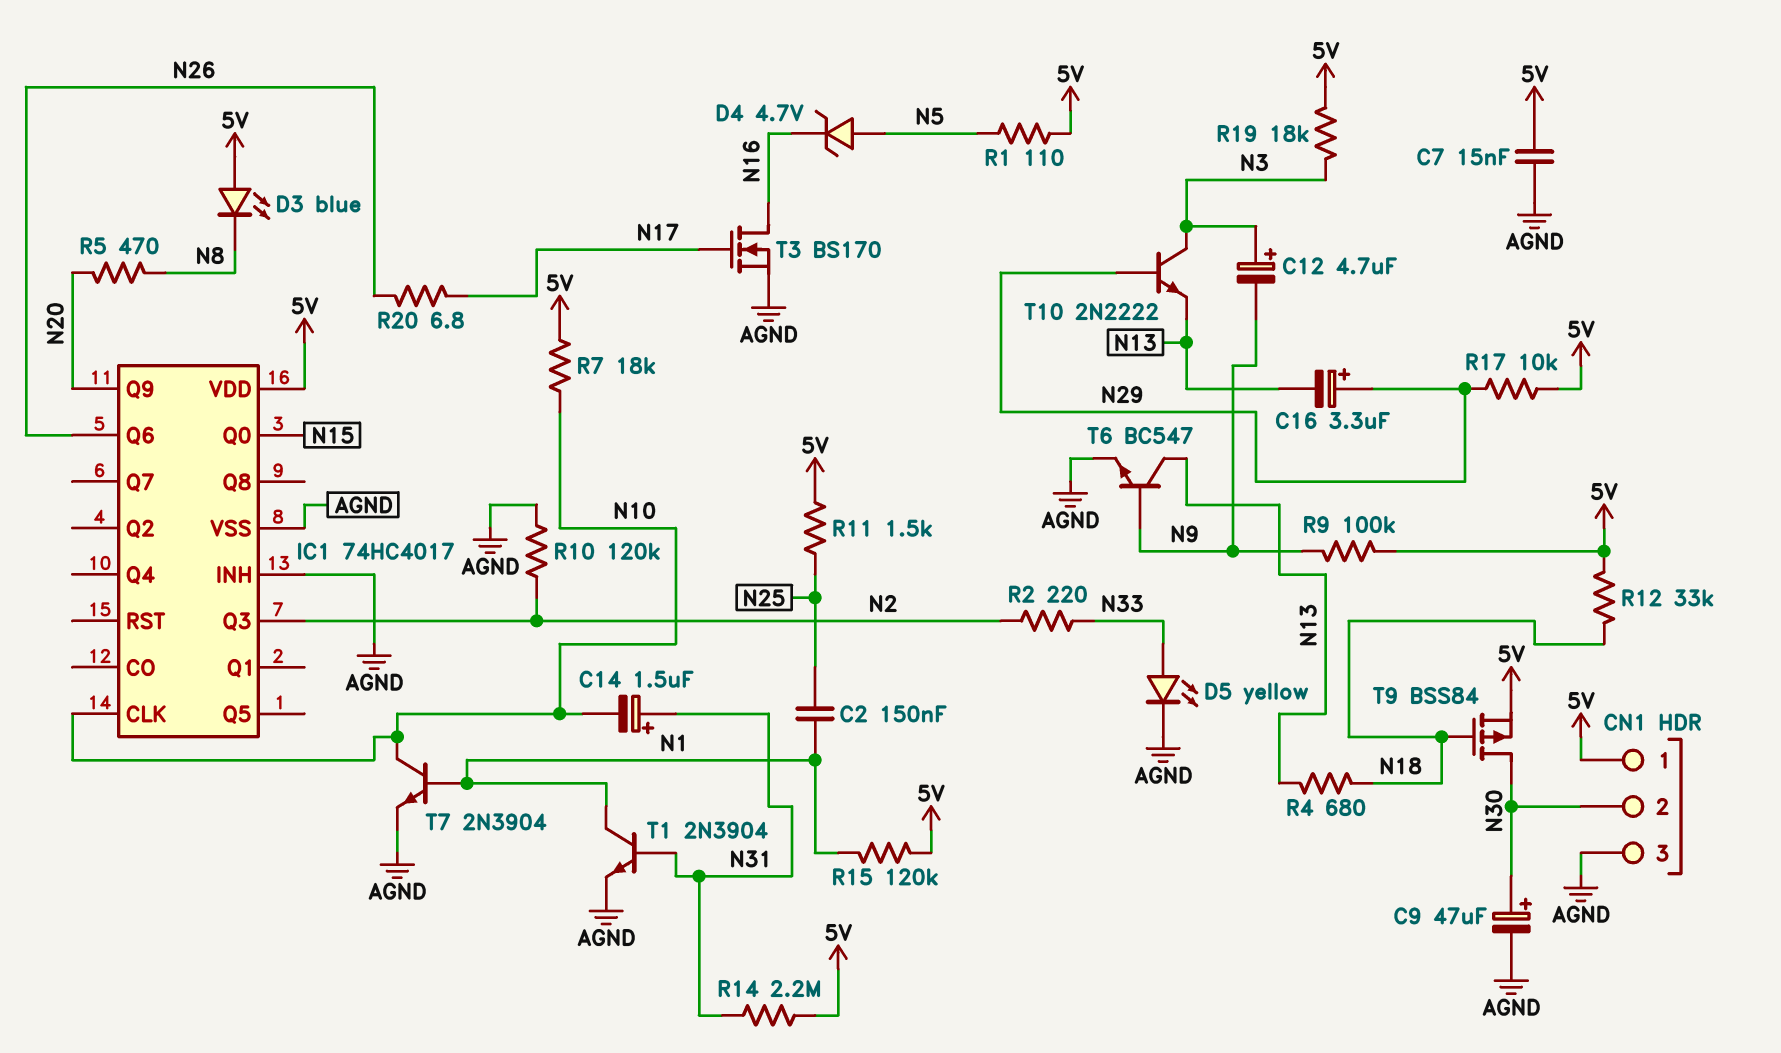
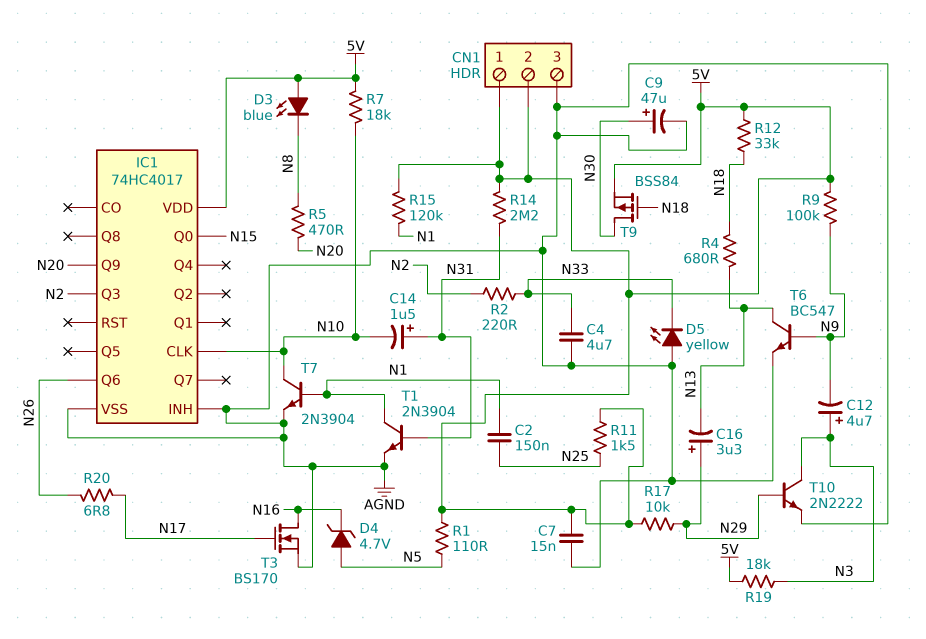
C4: none -> 4.7uF (AGND, N33)
CN1 pin 2: N30 -> 5V
D5: LED yellow (A N33, K AGND) -> LED yellow (A AGND, K N33)
R10: 120k (AGND, N2) -> none
T10: NPN 2N2222 (B N29, C N3, E N13) -> NPN 2N2222 (B N29, C N3, E AGND)

